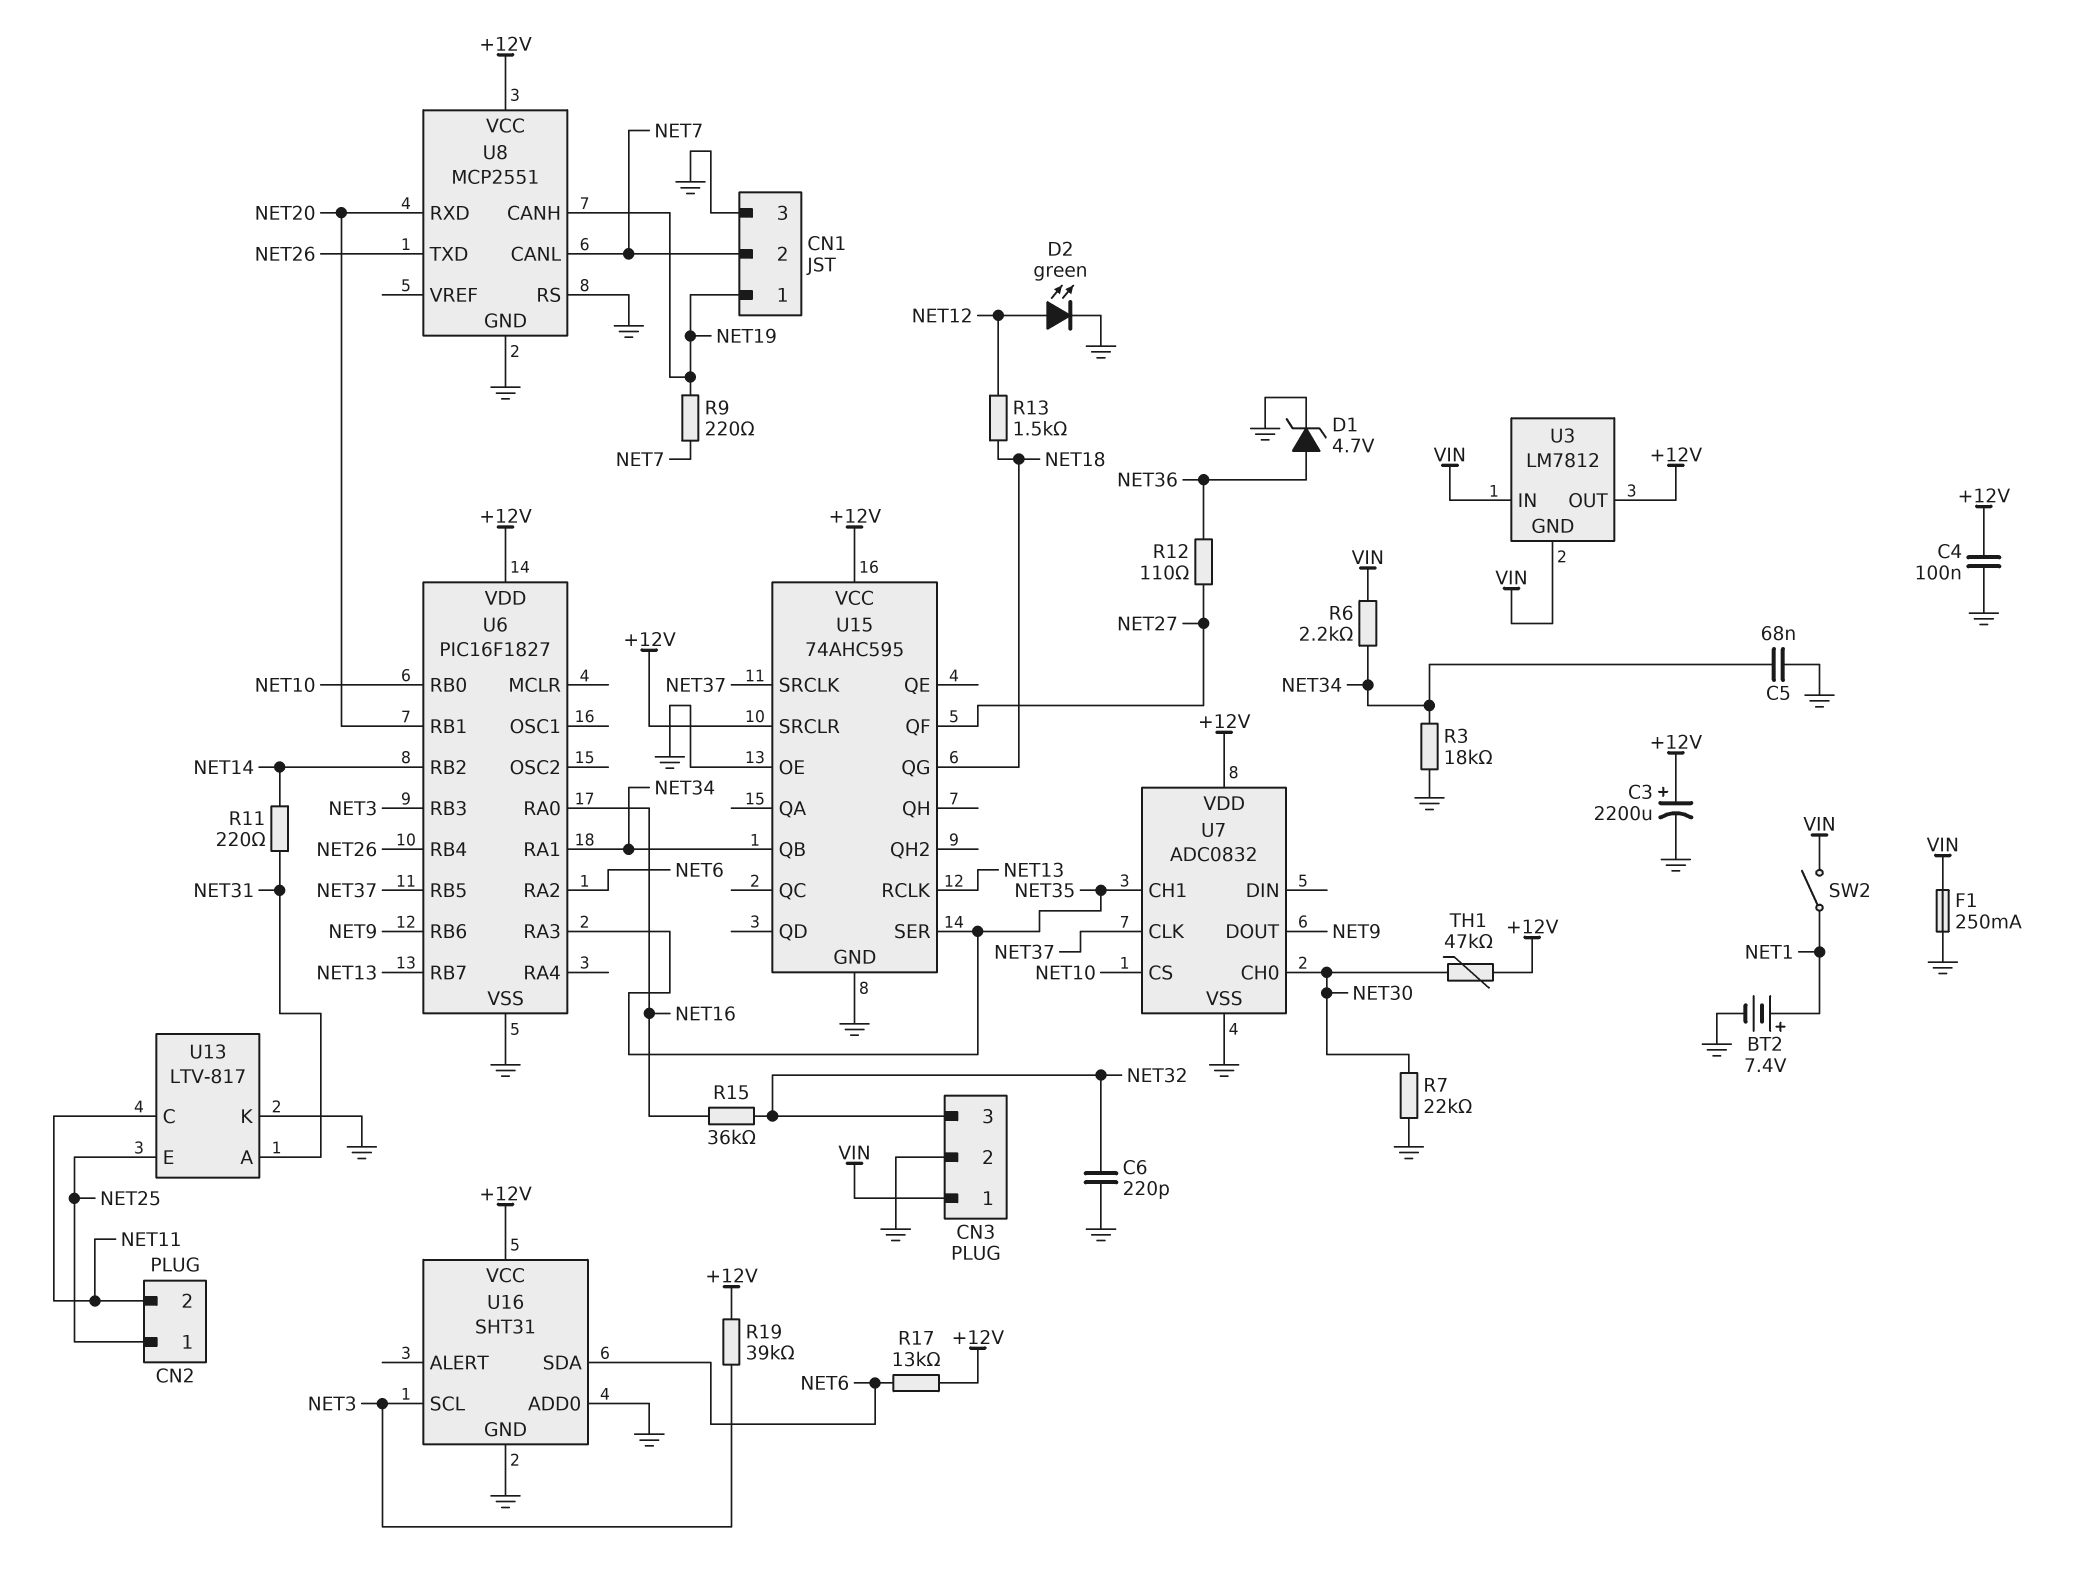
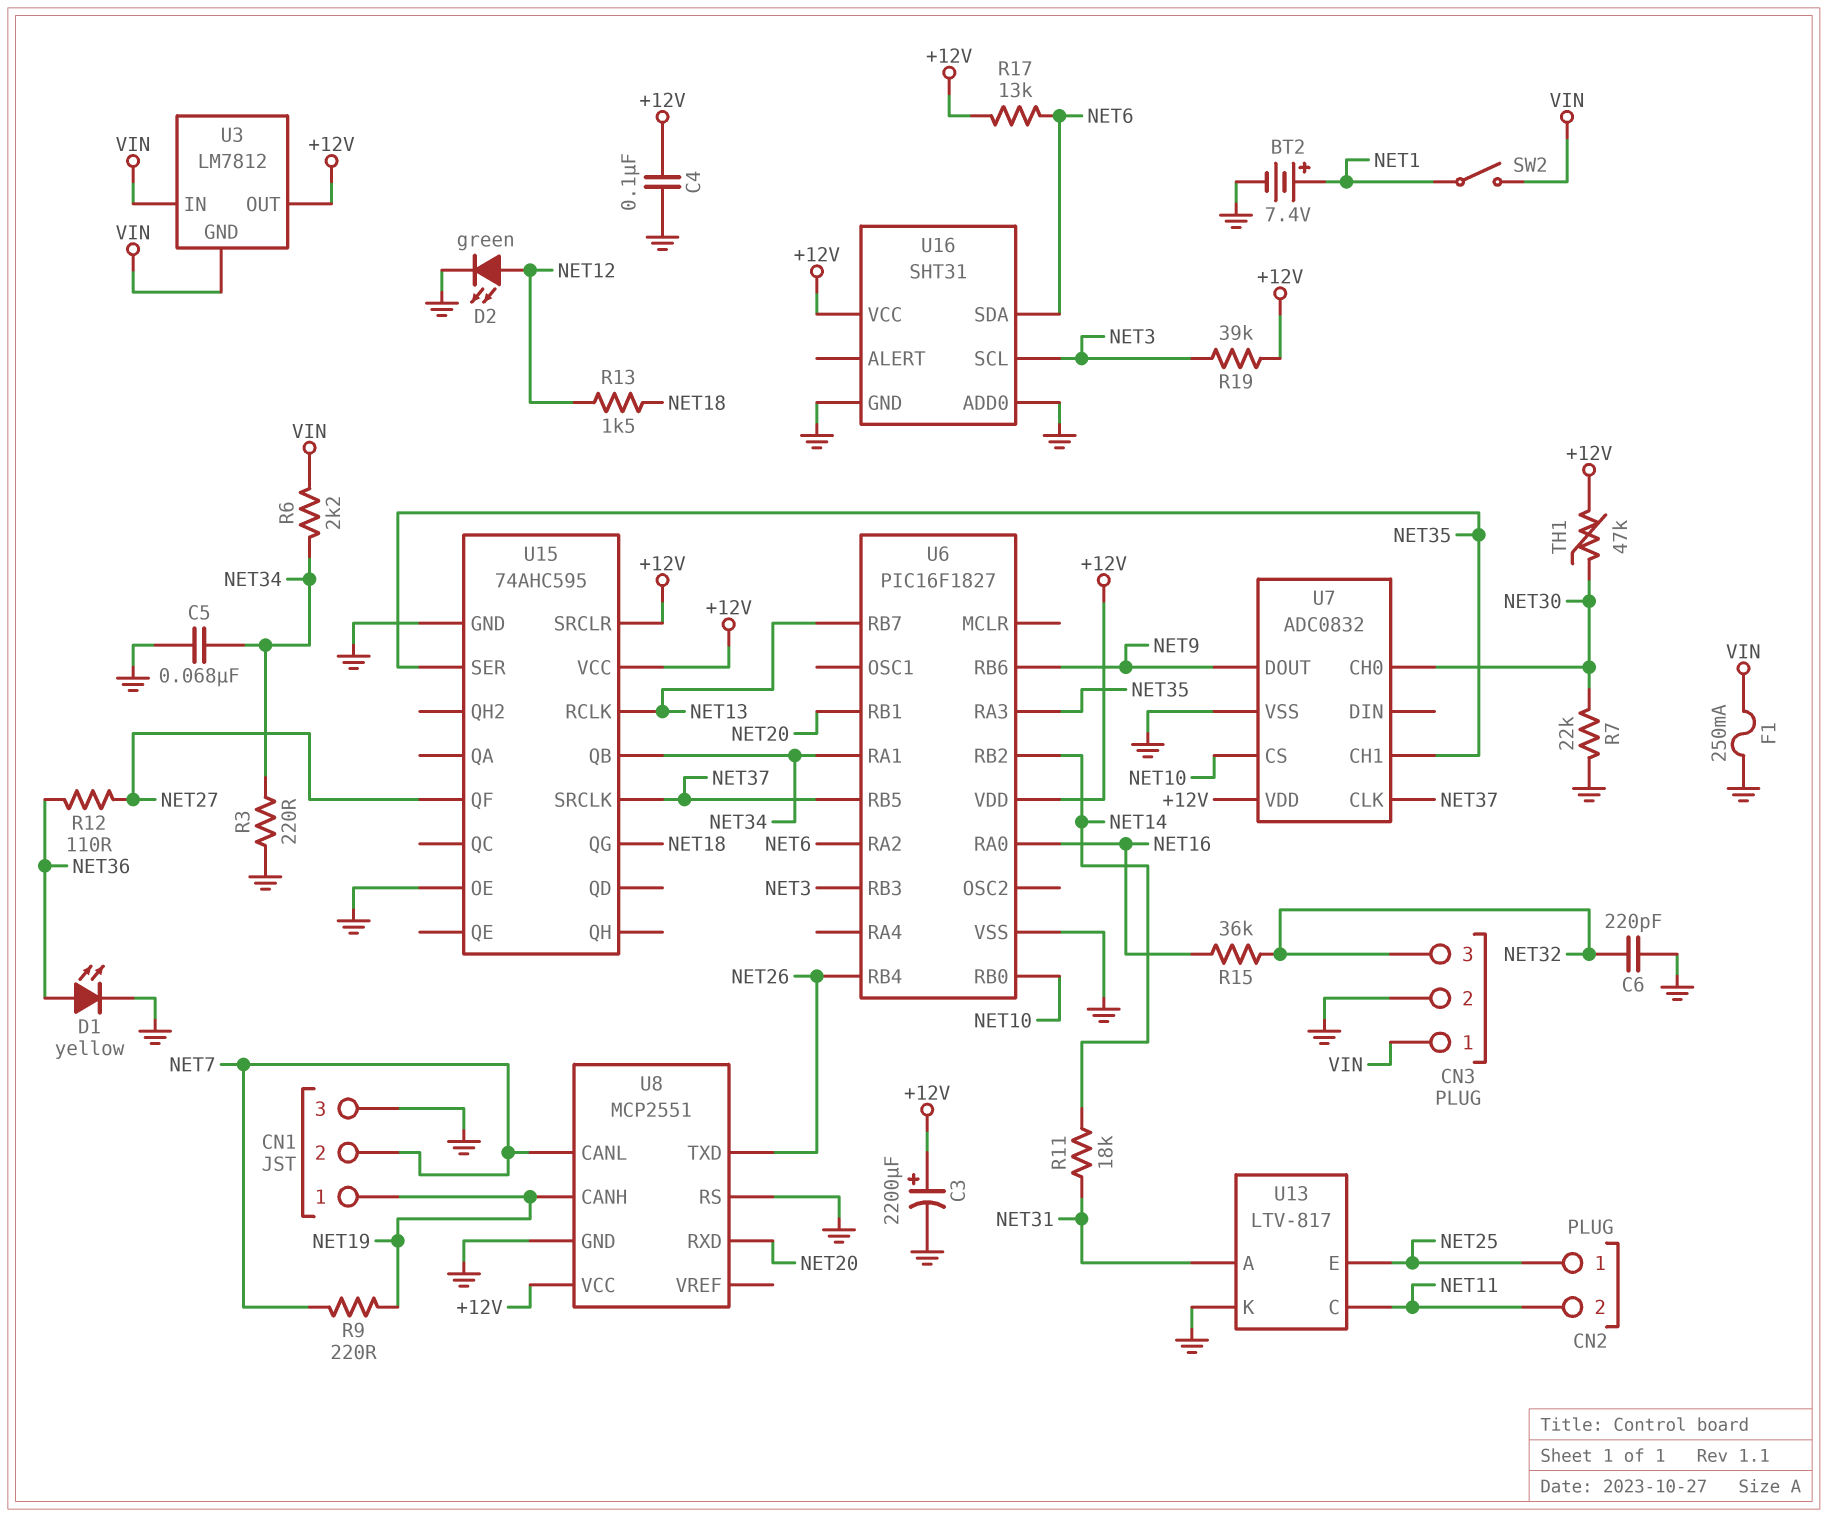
D1: zener 4.7V (A NET36, K GND) -> LED yellow (A NET36, K GND)
R3: 18k (GND, NET34) -> 220 (GND, NET34)
R11: 220 (NET14, NET31) -> 18k (NET14, NET31)

